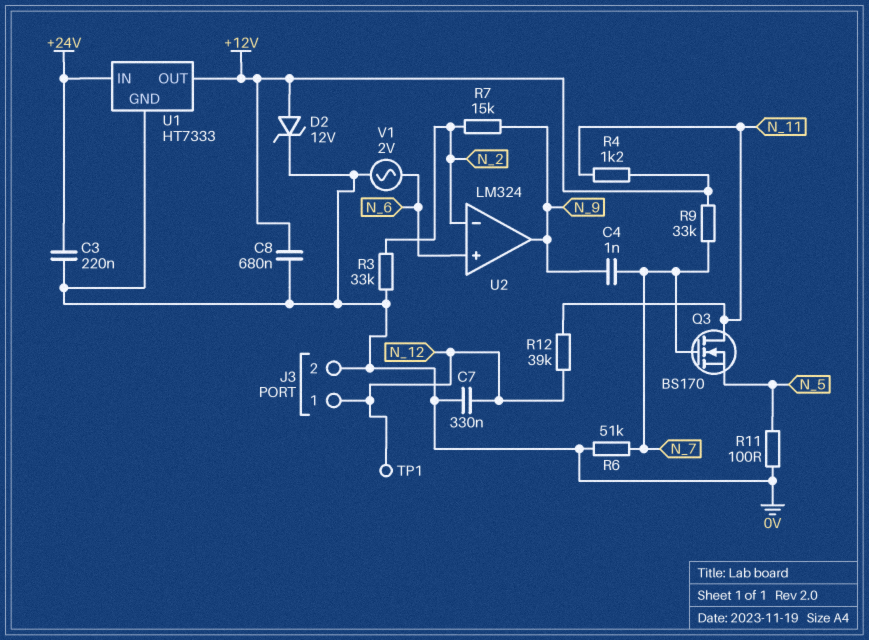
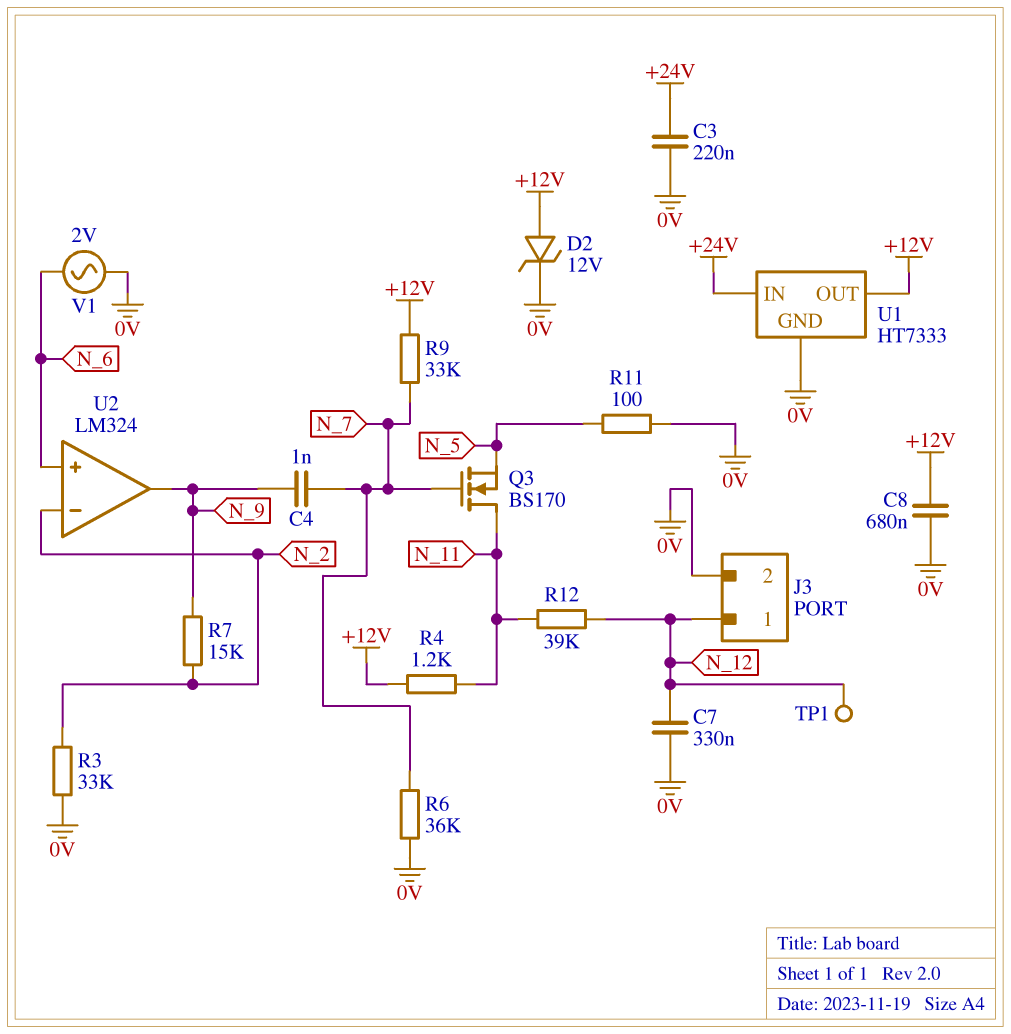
R6: 51k (0V, N_7) -> 36k (0V, N_7)

